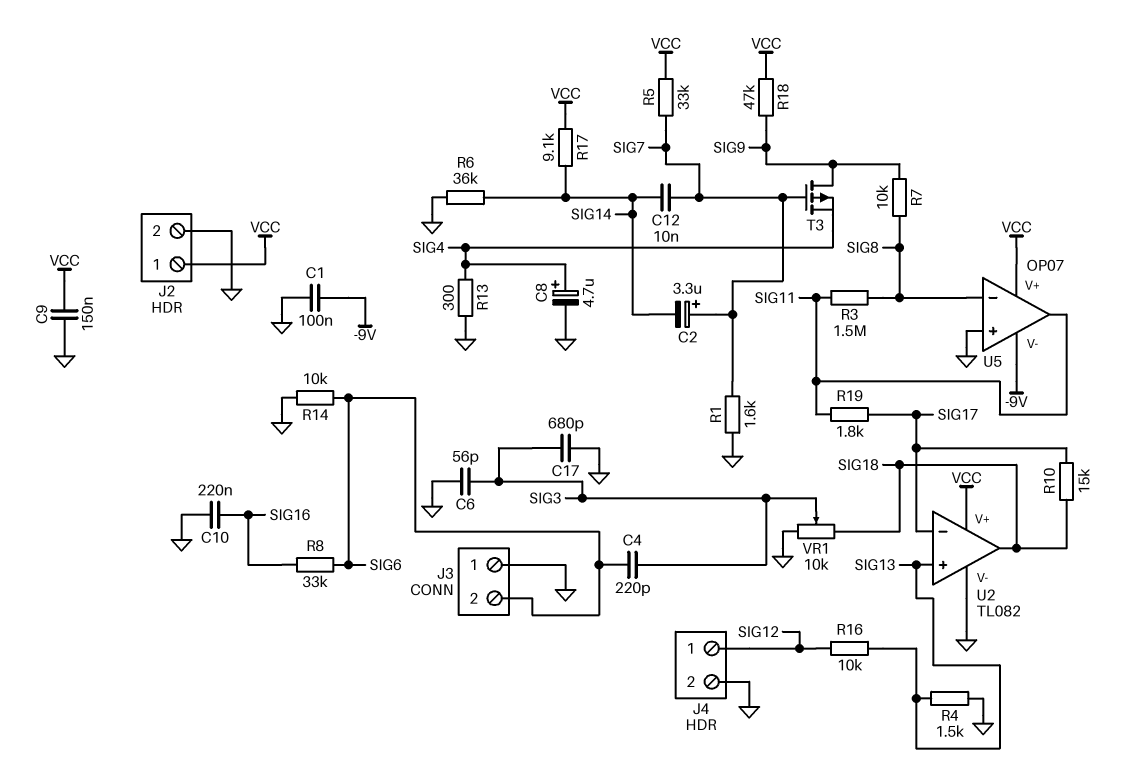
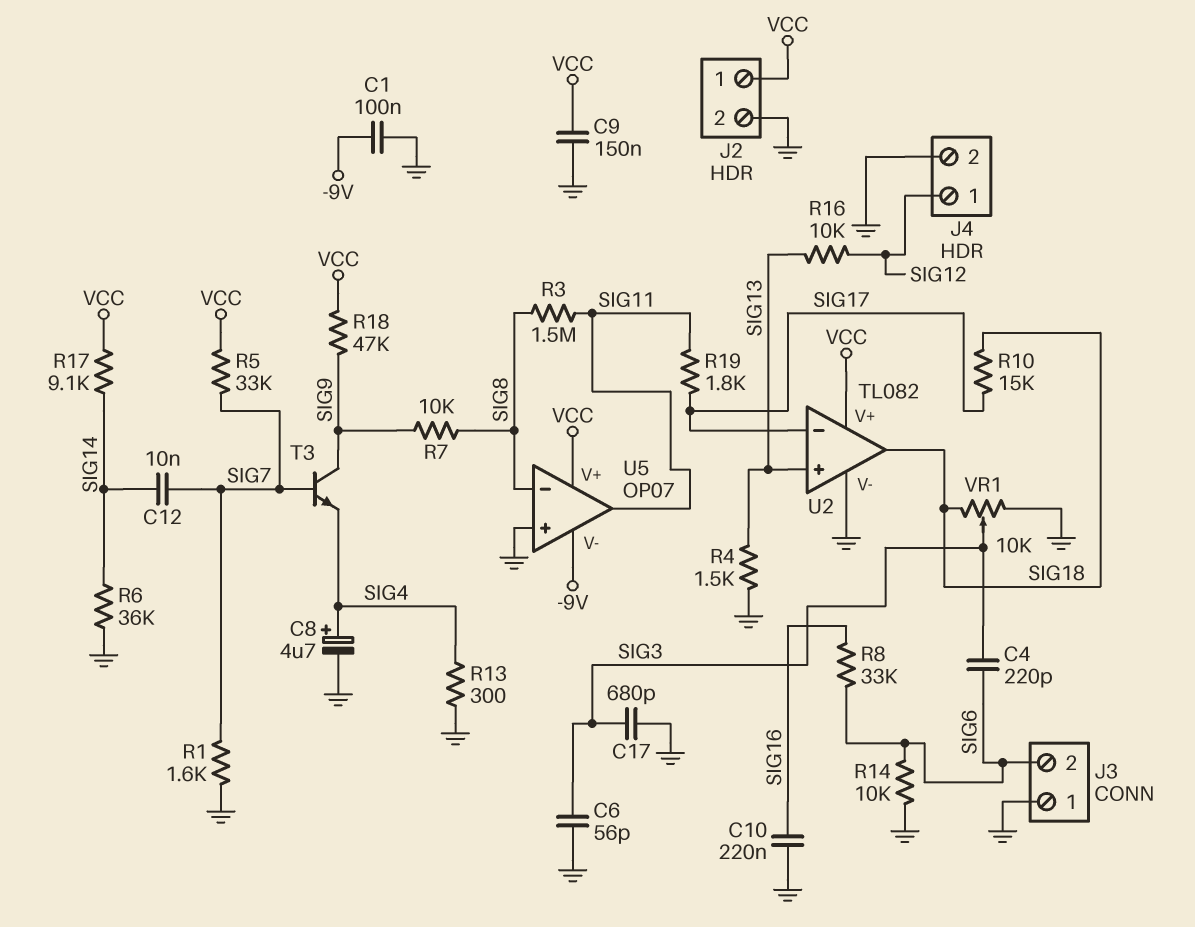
C2: 3.3uF (plus SIG7, minus SIG14) -> none
T3: PMOS (G SIG7, D SIG9, S SIG4) -> NPN (B SIG7, C SIG9, E SIG4)

